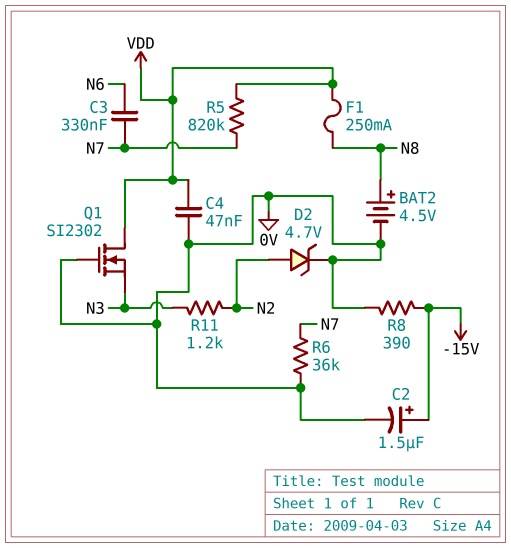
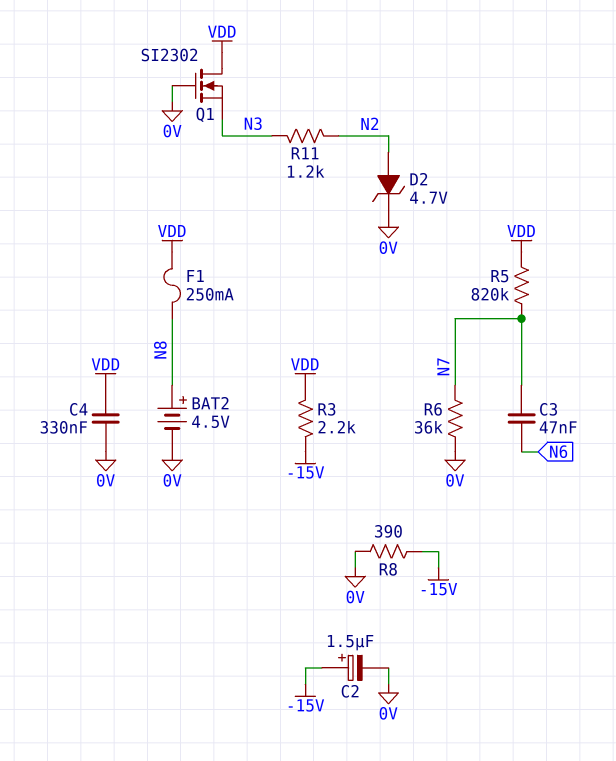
C3: 330nF (N6, N7) -> 47nF (N6, N7)
C4: 47nF (0V, VDD) -> 330nF (0V, VDD)
R3: none -> 2.2k (-15V, VDD)

